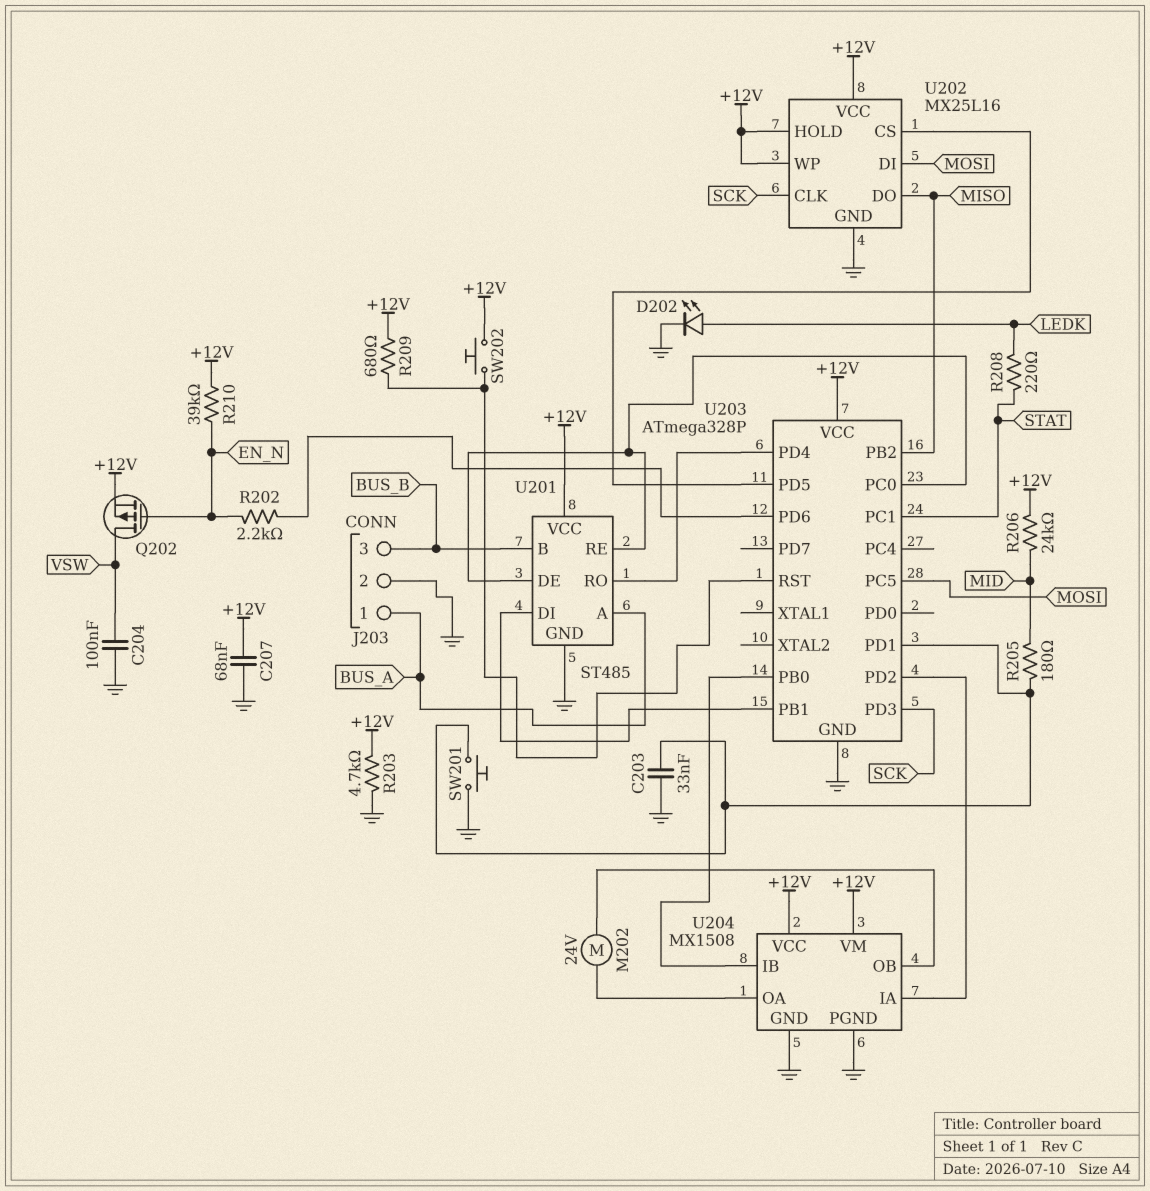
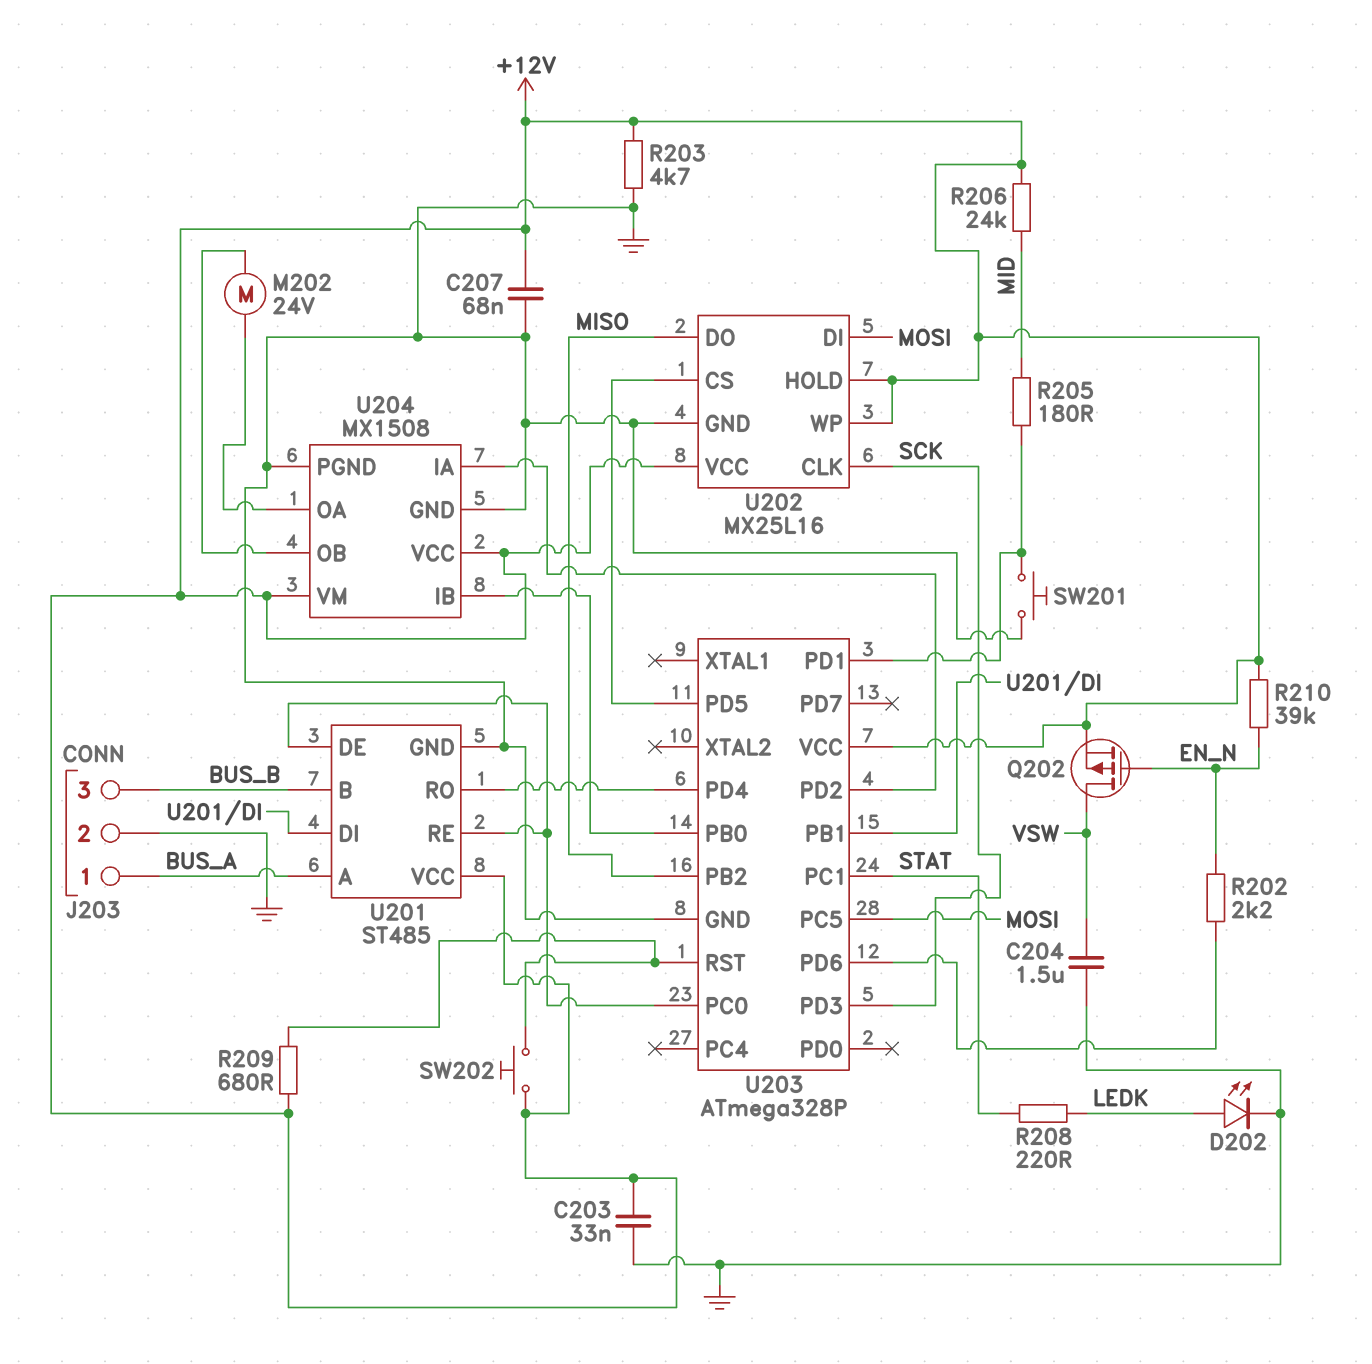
C203: 33nF (GND, U203/PD1) -> 33nF (+12V, GND)
C204: 100nF (GND, VSW) -> 1.5uF (GND, VSW)

